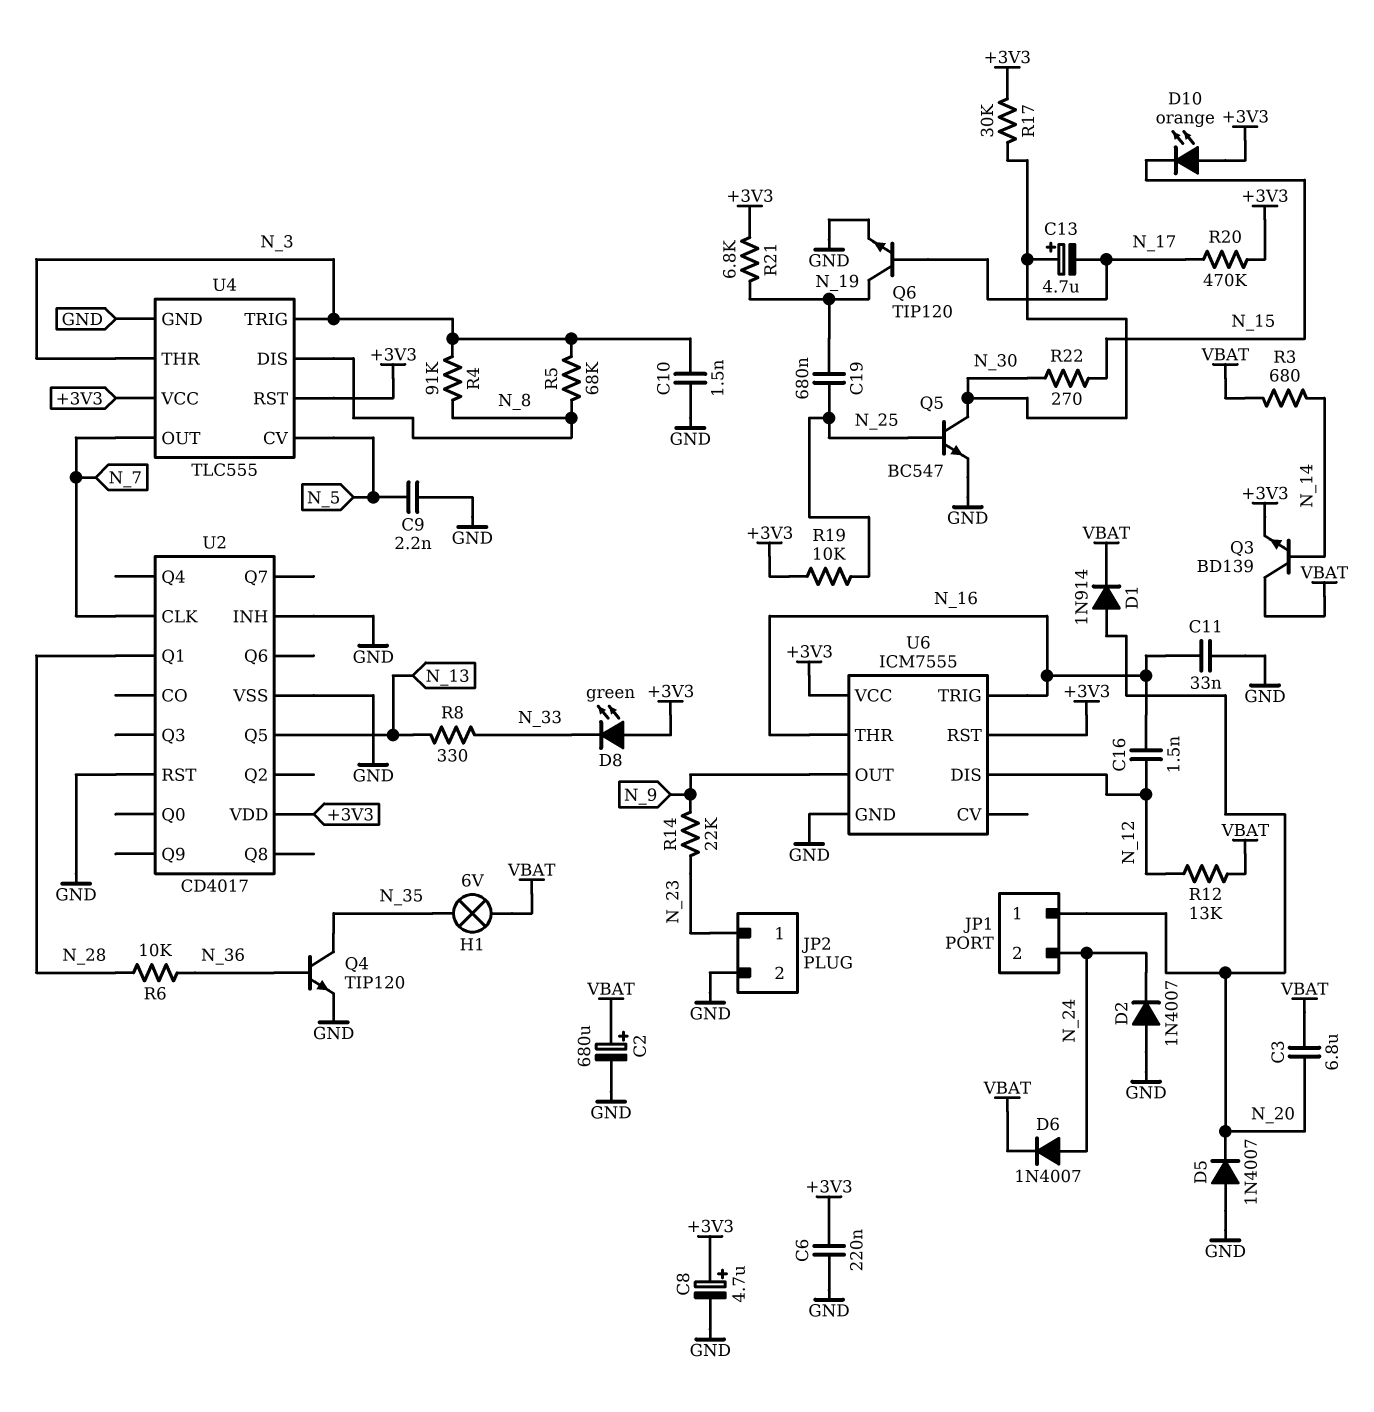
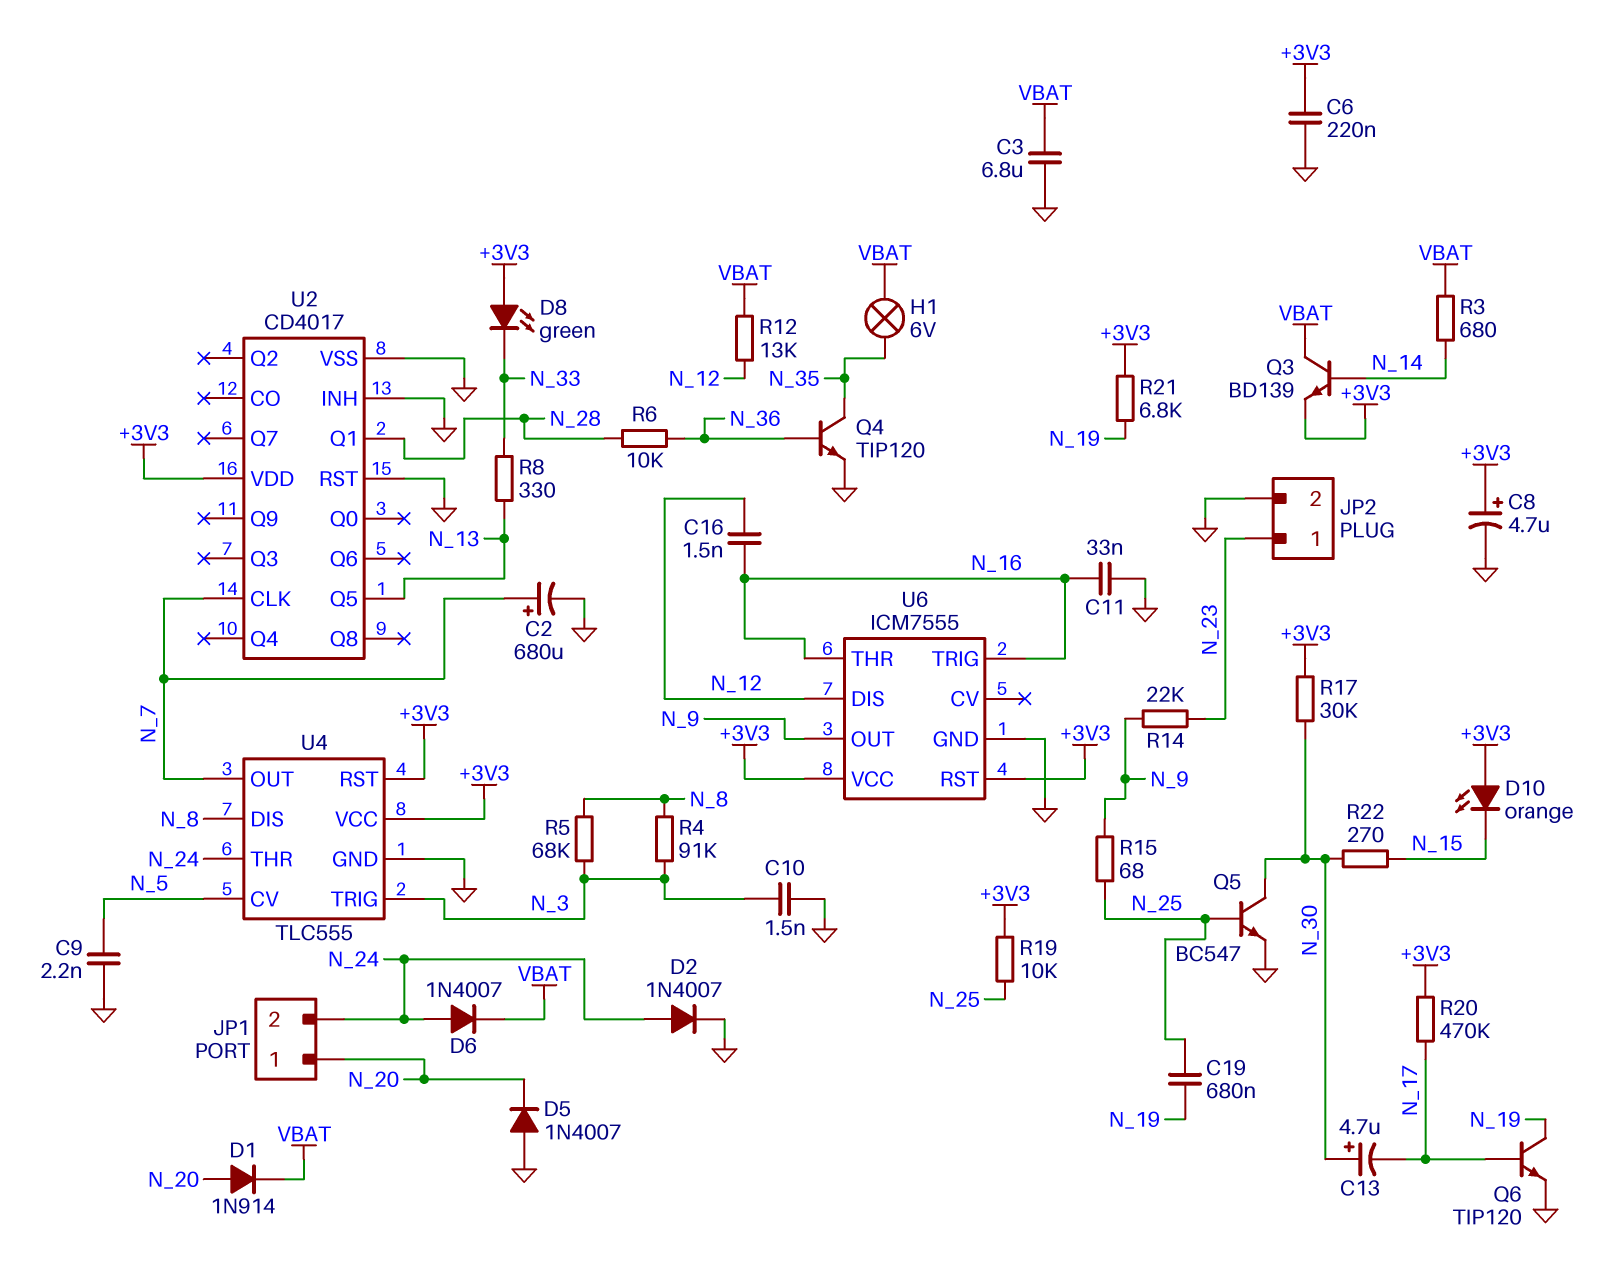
C2: 680uF (plus VBAT, minus GND) -> 680uF (plus N_7, minus GND)
C3: 6.8uF (N_20, VBAT) -> 6.8uF (GND, VBAT)
D2: diode 1N4007 (A GND, K N_24) -> diode 1N4007 (A N_24, K GND)
R15: none -> 68 (N_9, N_25)
U4 pin THR: N_3 -> N_24

